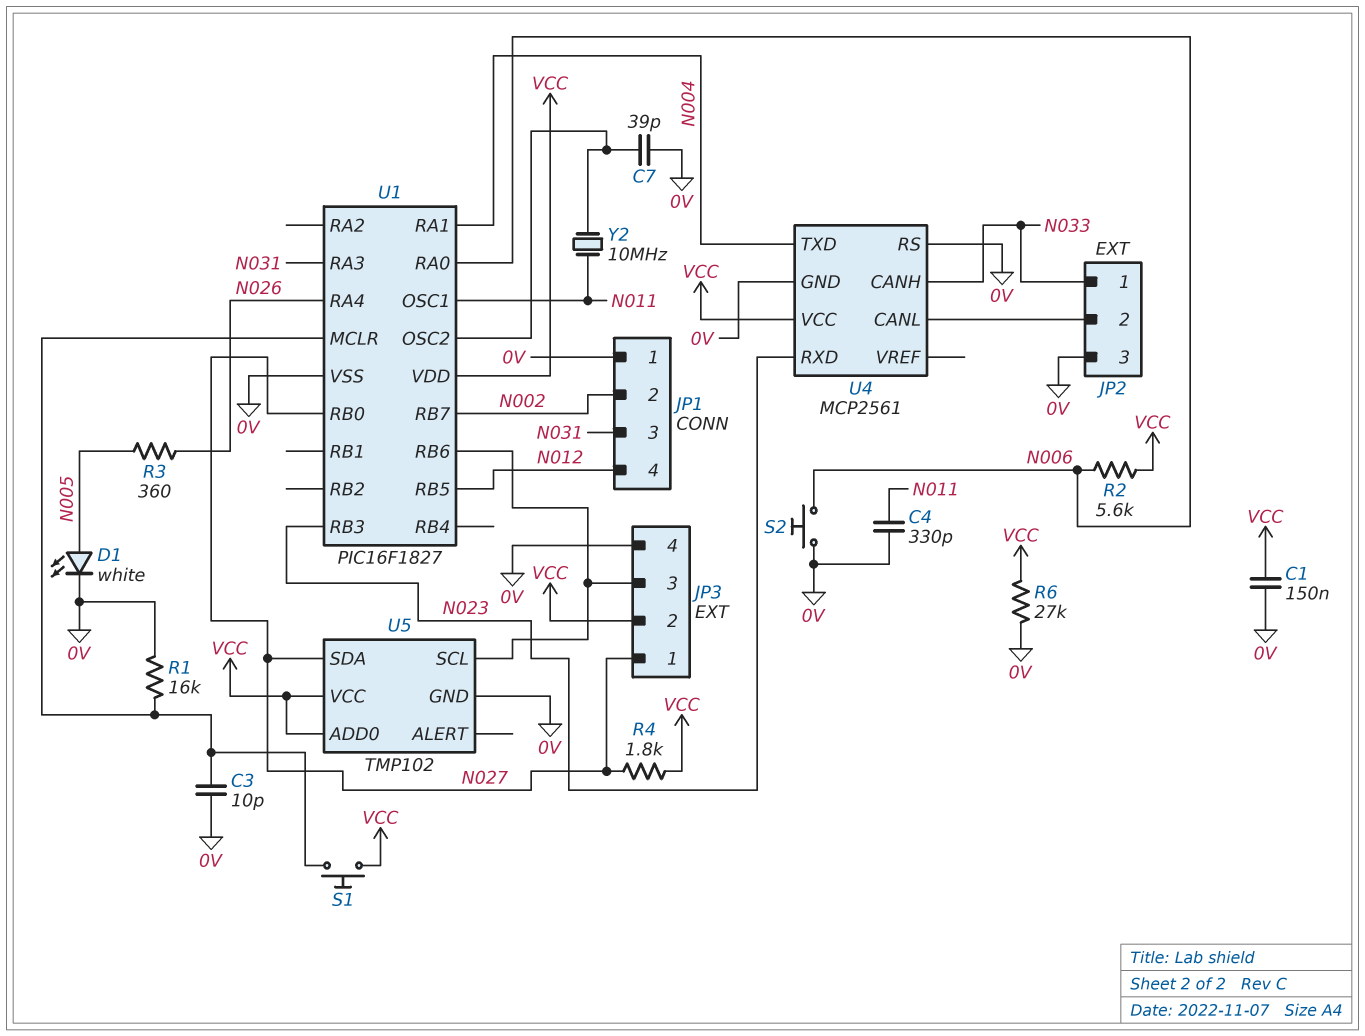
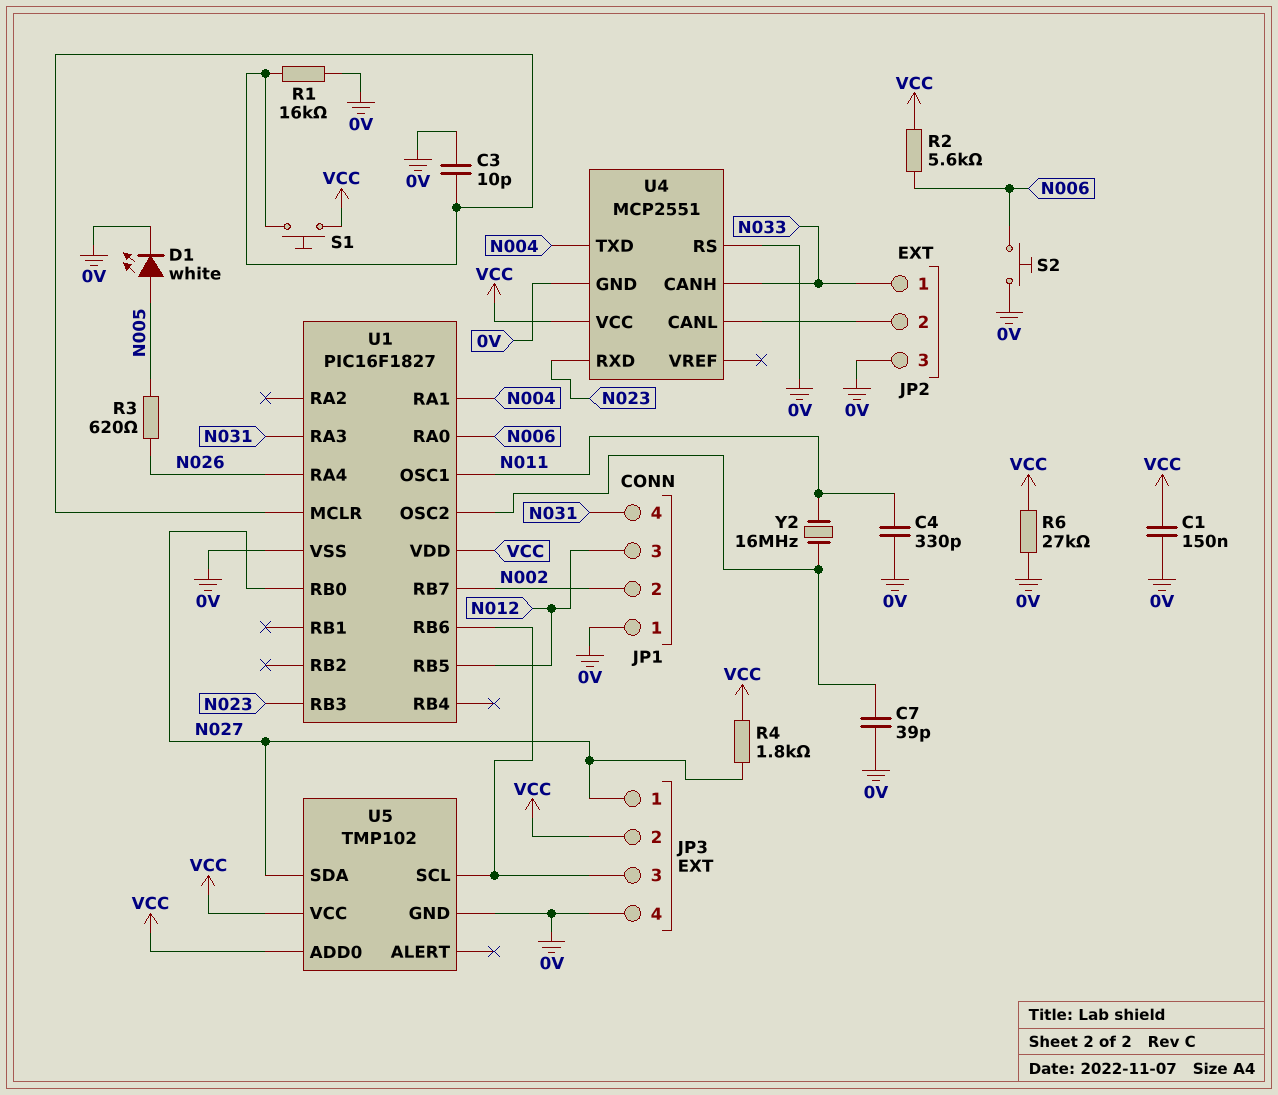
JP1 pin 3: N031 -> N012
JP1 pin 4: N012 -> N031
R3: 360 (N005, N026) -> 620 (N005, N026)
U4: MCP2561 -> MCP2551
Y2: 10MHz (N011, U1/OSC2) -> 16MHz (N011, U1/OSC2)

